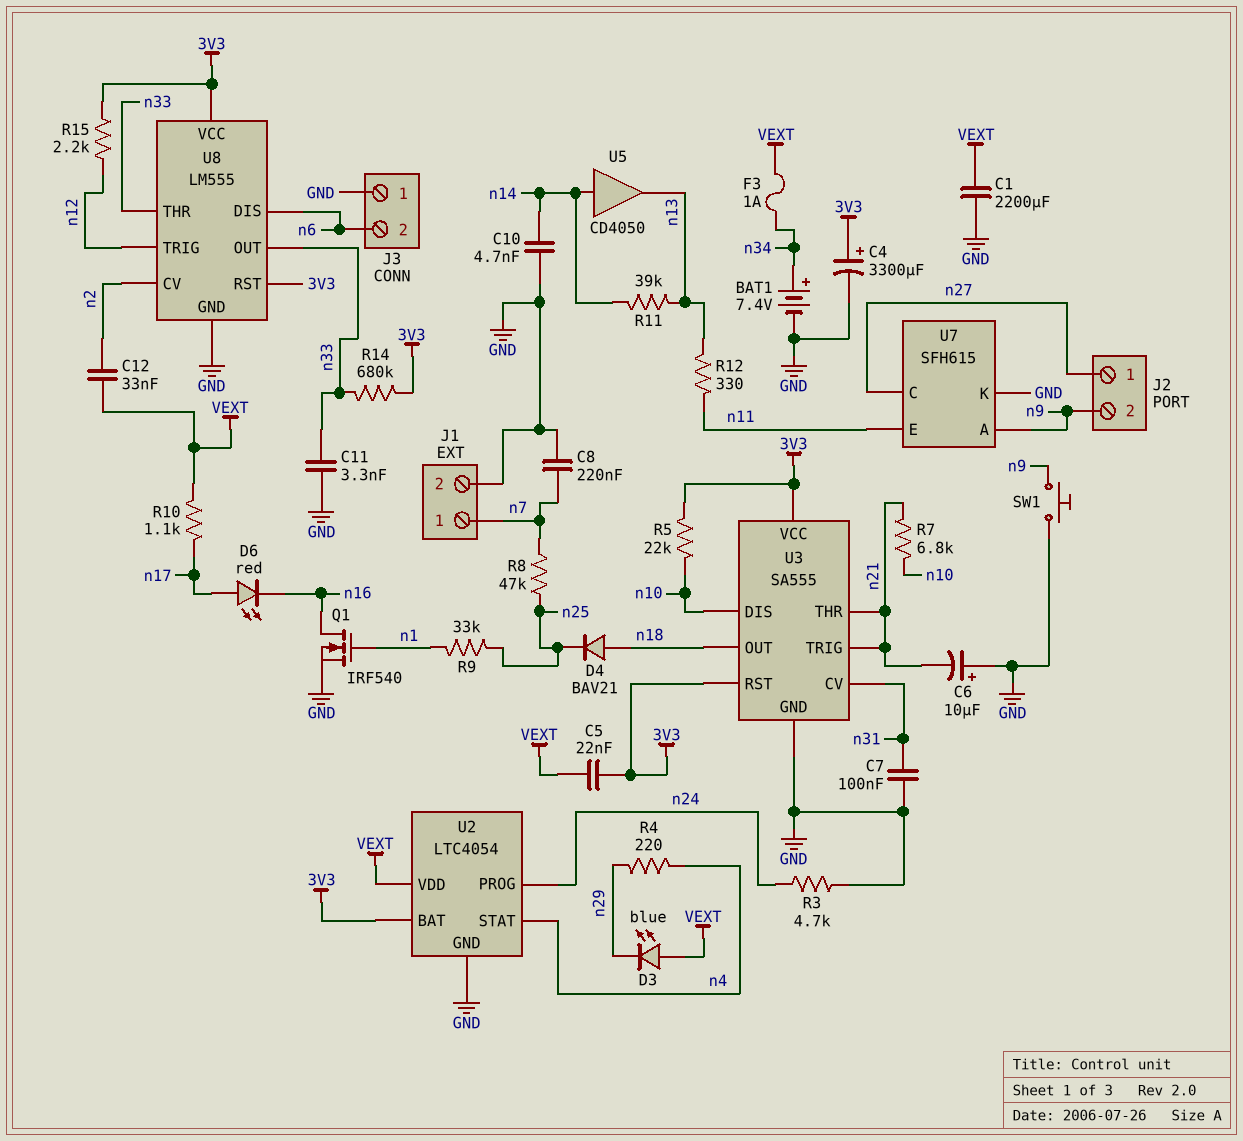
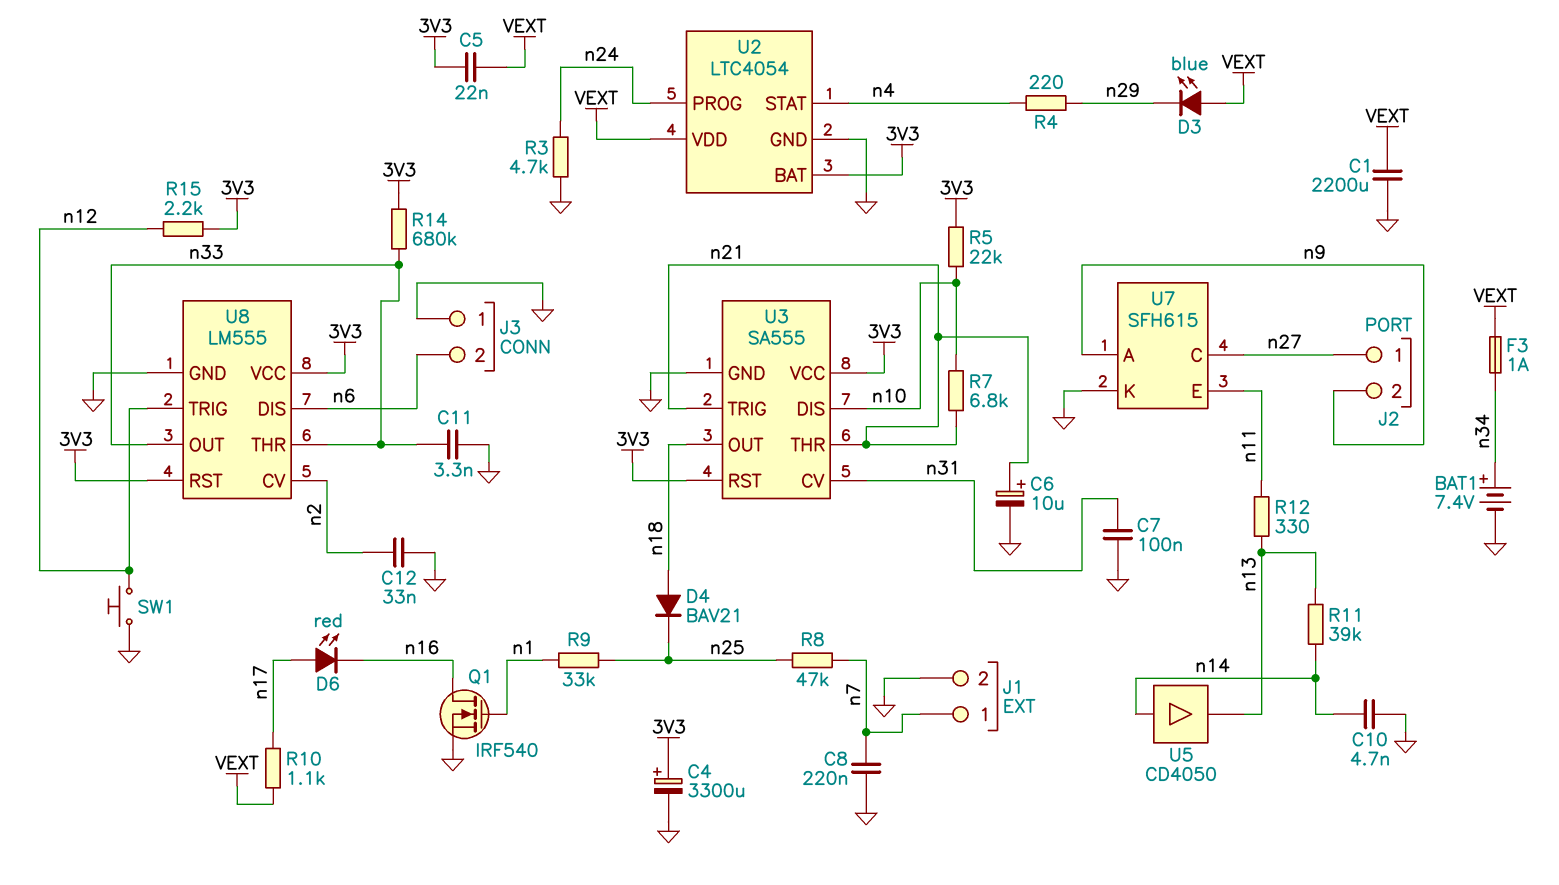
C6: 10uF (plus GND, minus n21) -> 10uF (plus n21, minus GND)
C12: 33nF (VEXT, n2) -> 33nF (GND, n2)
SW1: button (GND, n9) -> button (GND, n12)

